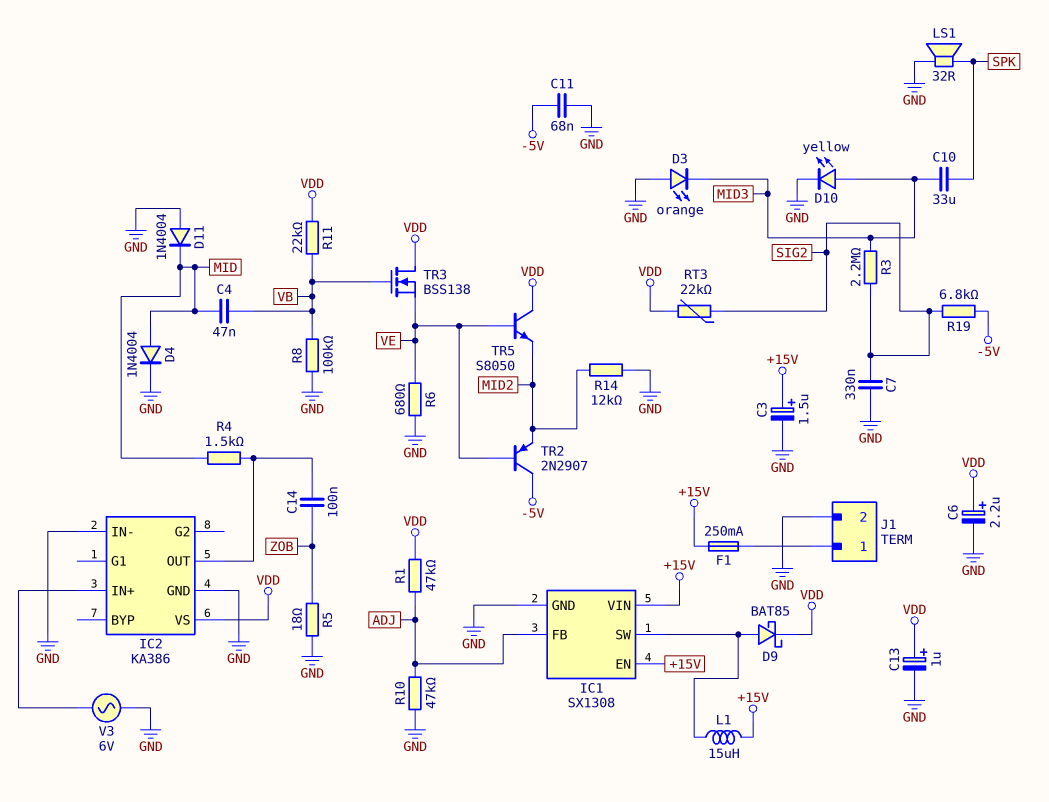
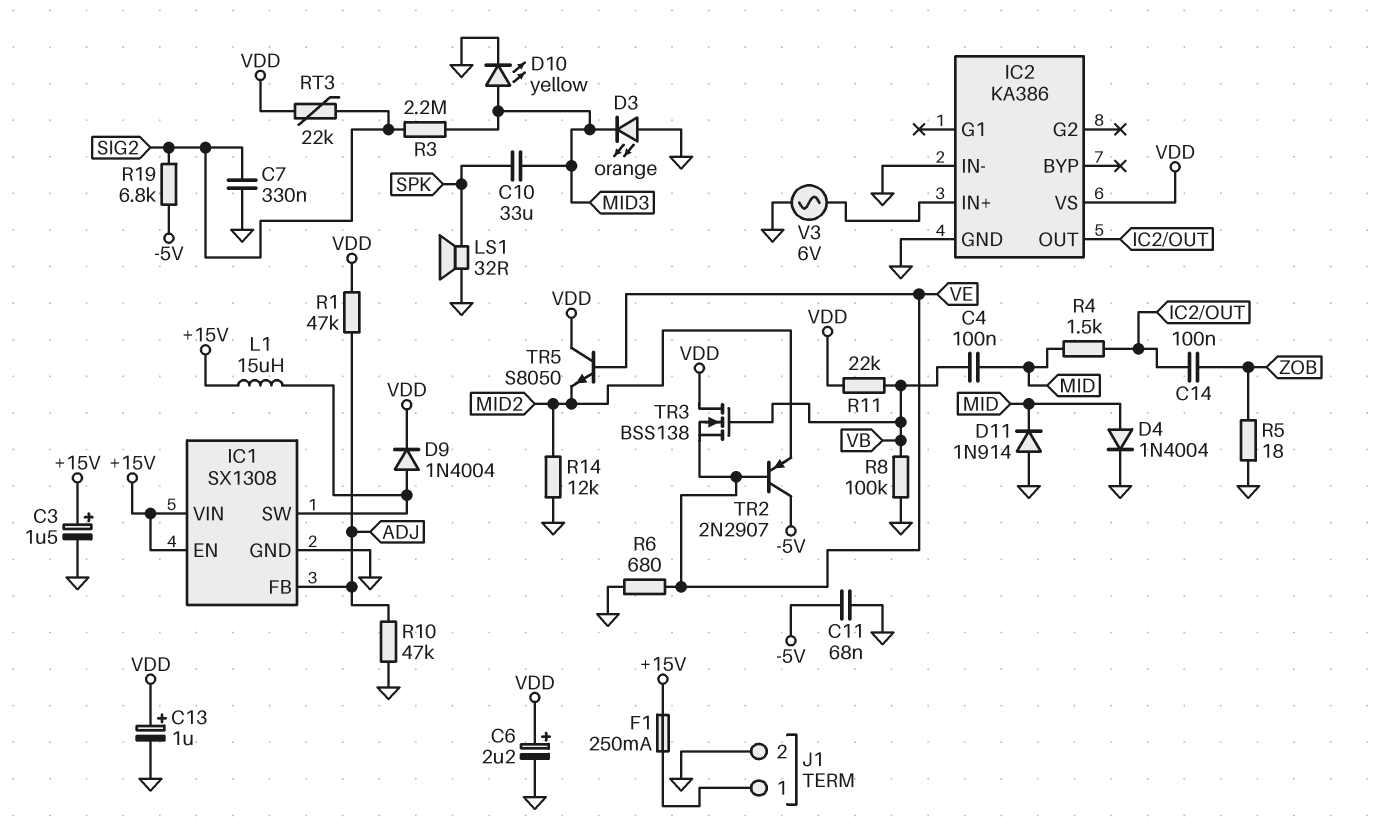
C4: 47nF (MID, VB) -> 100nF (MID, VB)
D9: schottky BAT85 (A IC1/SW, K VDD) -> diode 1N4004 (A IC1/SW, K VDD)
D11: diode 1N4004 (A GND, K MID) -> diode 1N914 (A GND, K MID)

